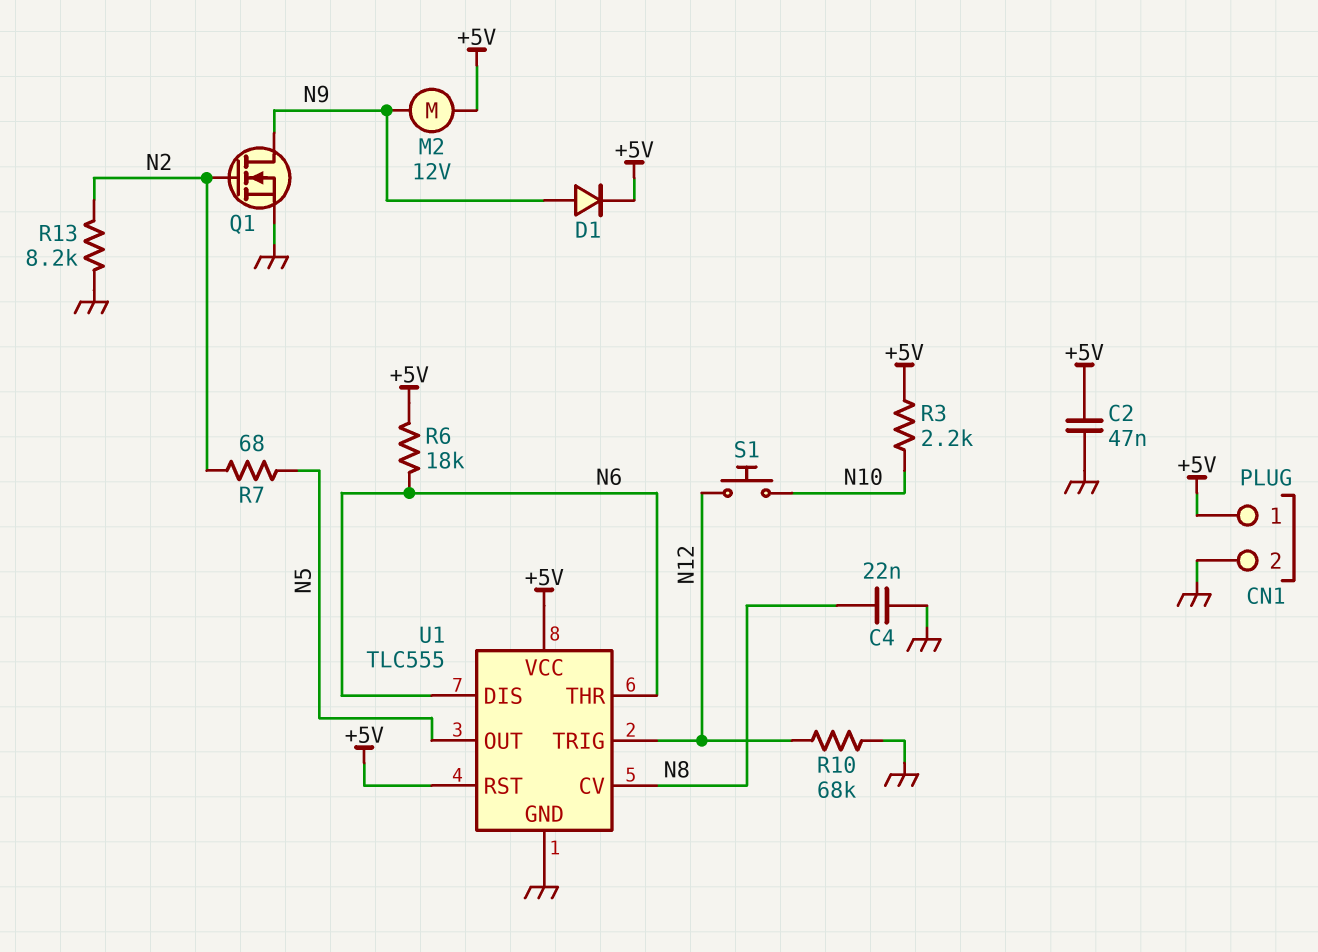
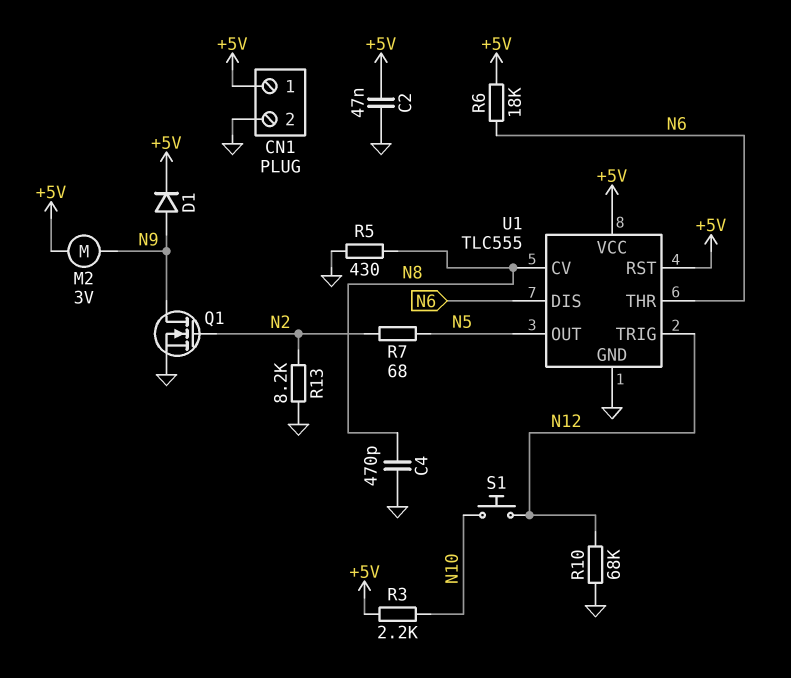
C4: 22nF (GND, N8) -> 470pF (GND, N8)
M2: motor 12V (+5V, N9) -> motor 3V (+5V, N9)
R5: none -> 430 (GND, N8)

